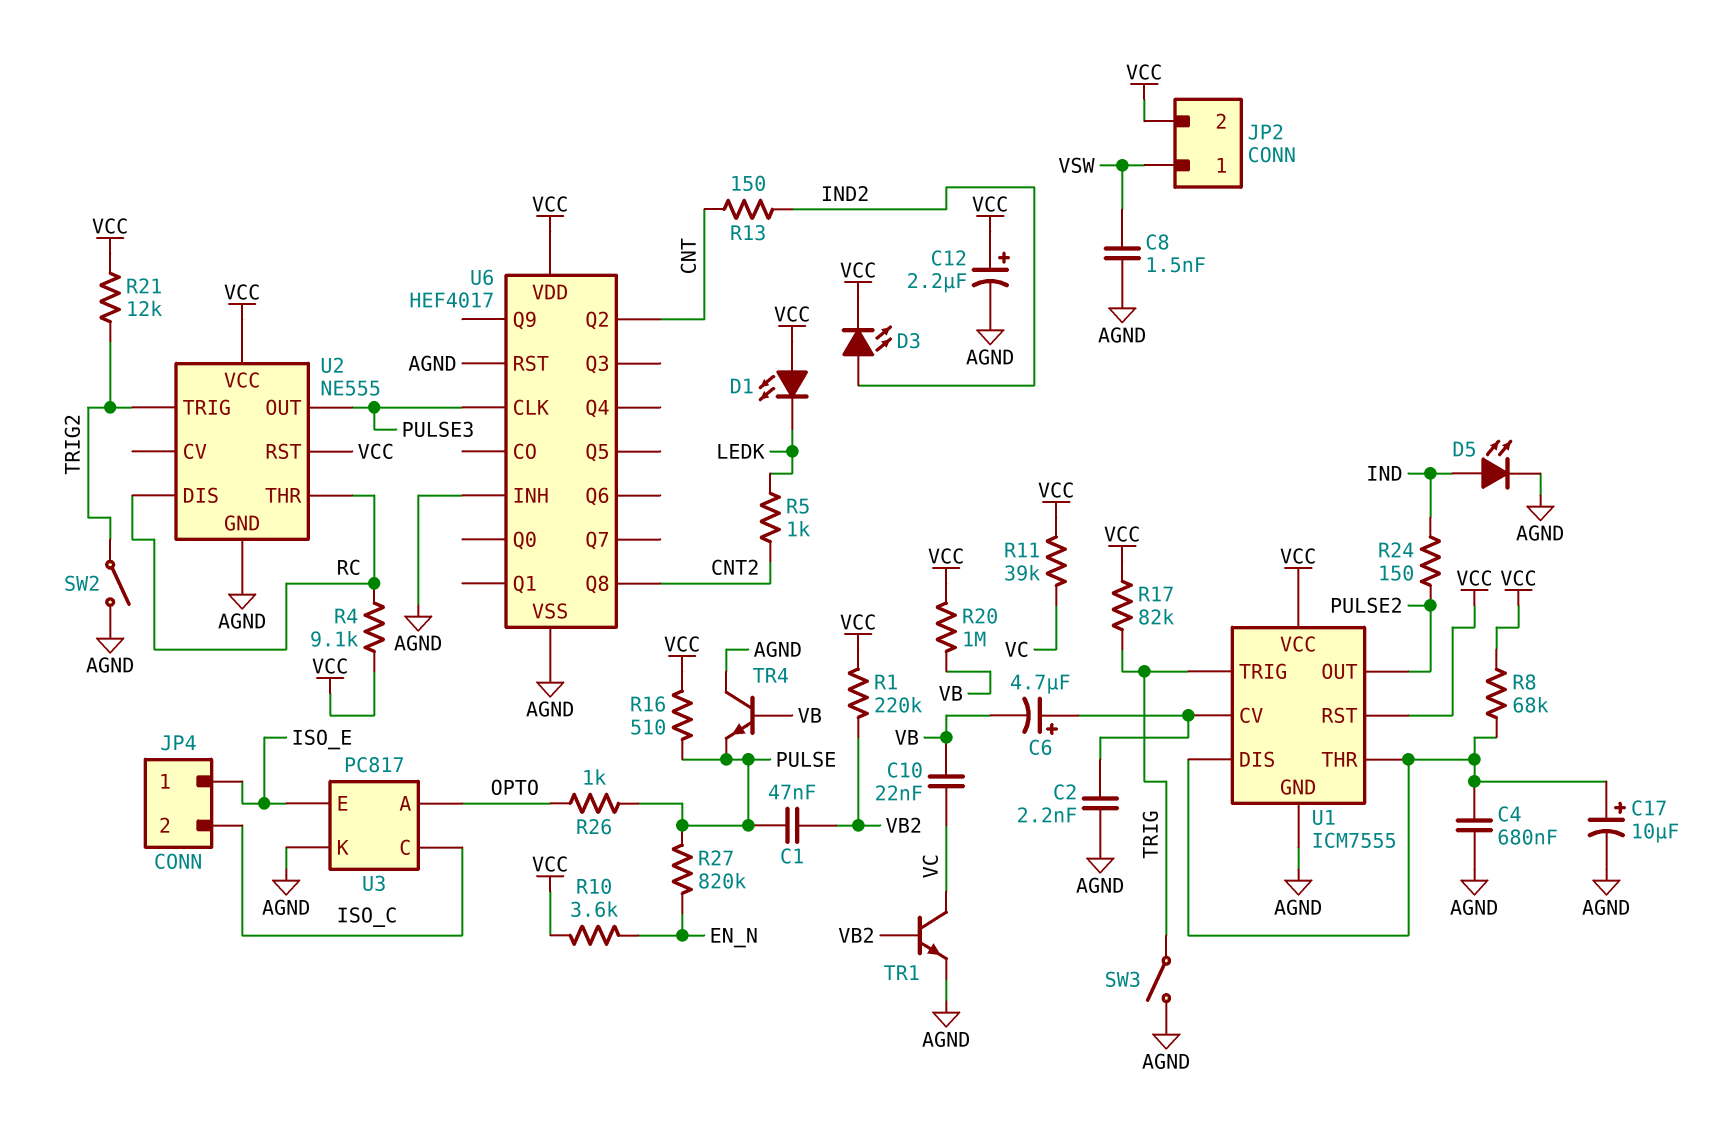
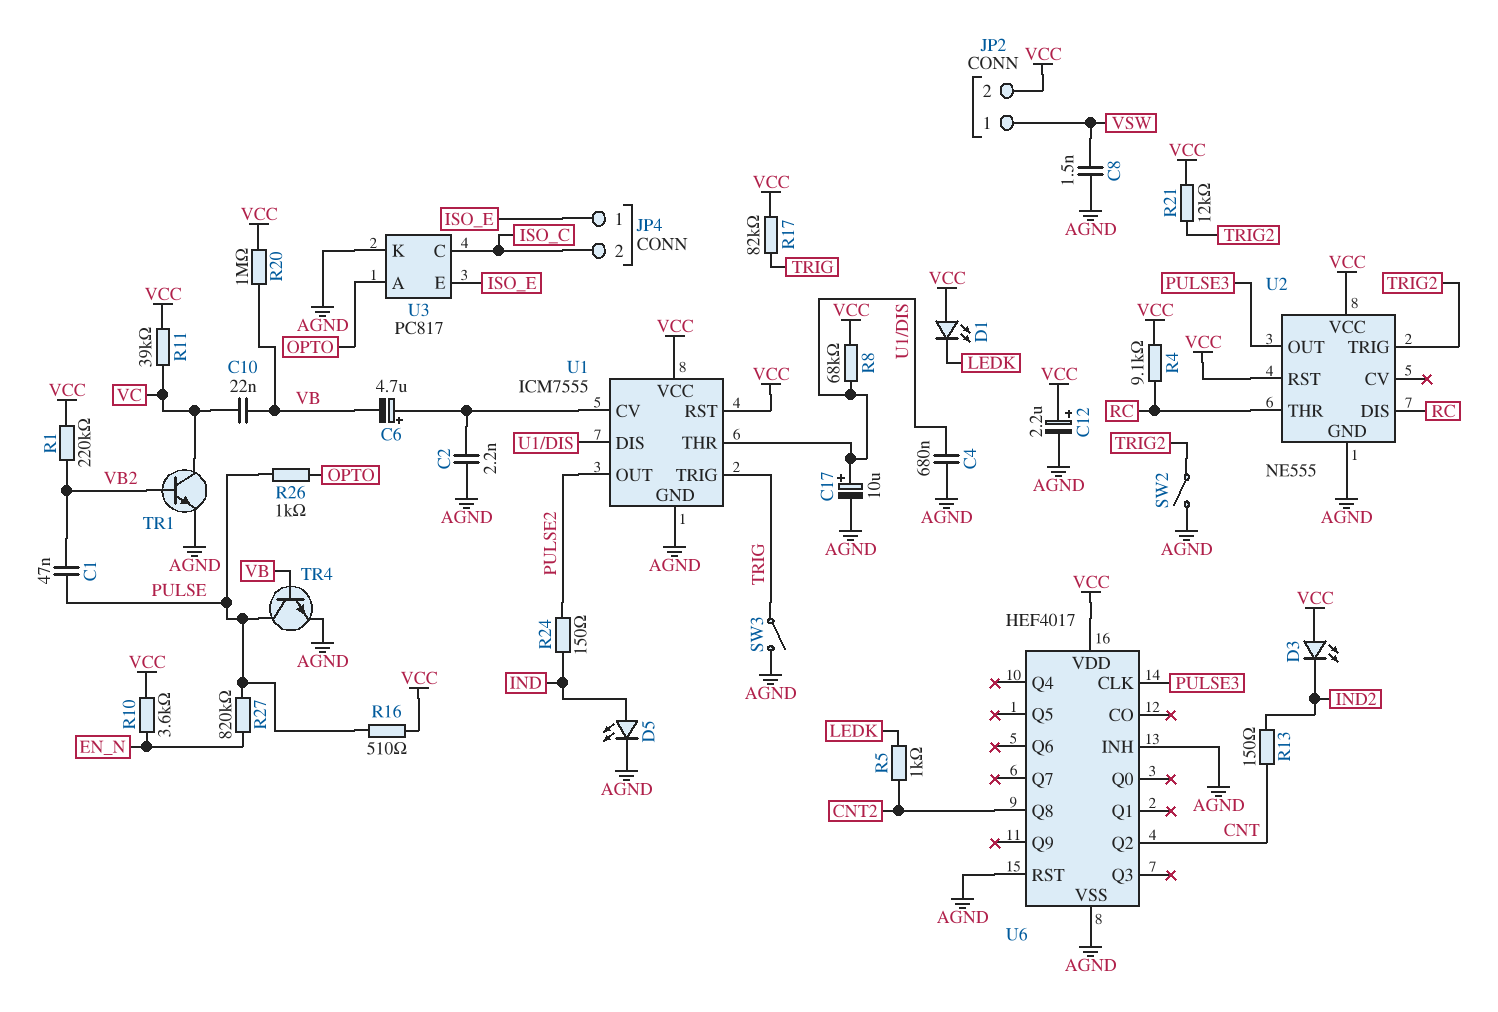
D3: LED (A IND2, K VCC) -> LED (A VCC, K IND2)
TR4: NPN (B VB, C AGND, E PULSE) -> NPN (B VB, C PULSE, E AGND)

